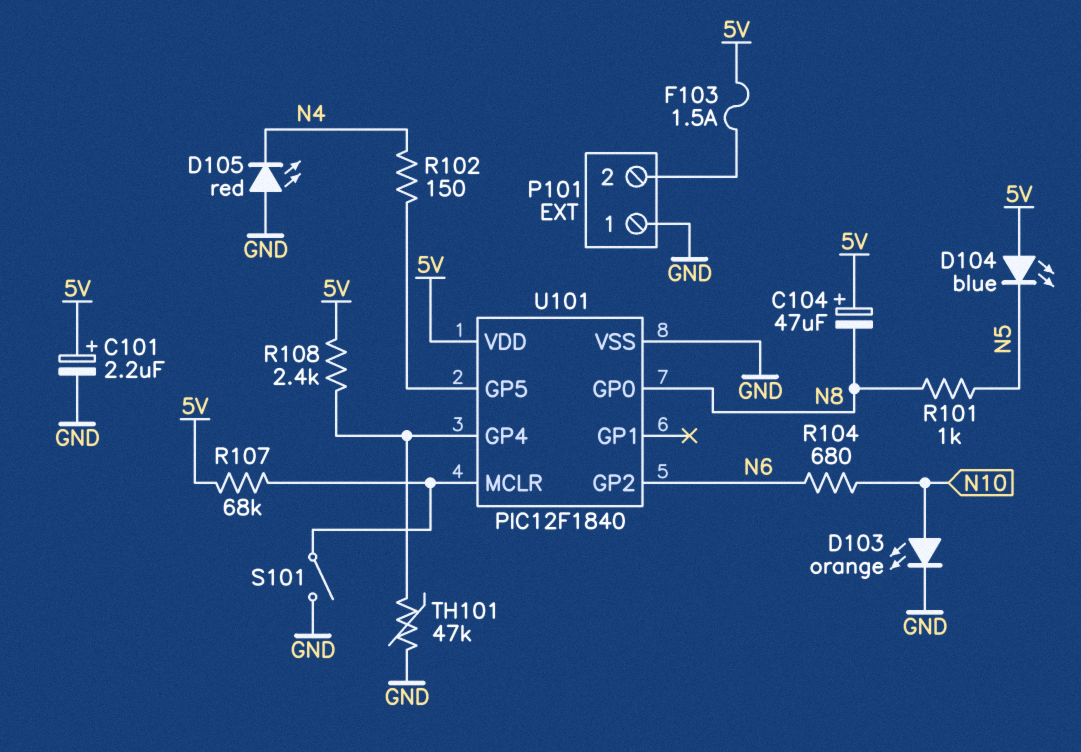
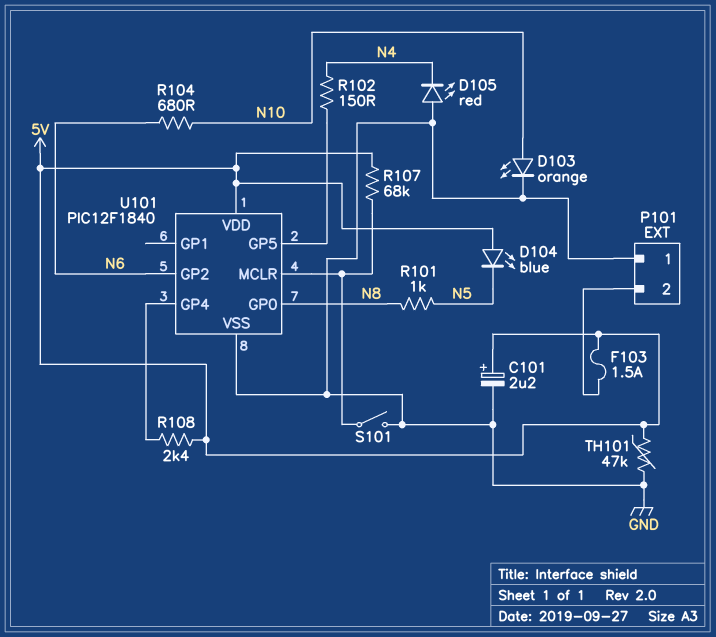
C104: 47uF (plus 5V, minus N8) -> none
TH101: 47k (GND, U101/GP4) -> 47k (5V, GND)

